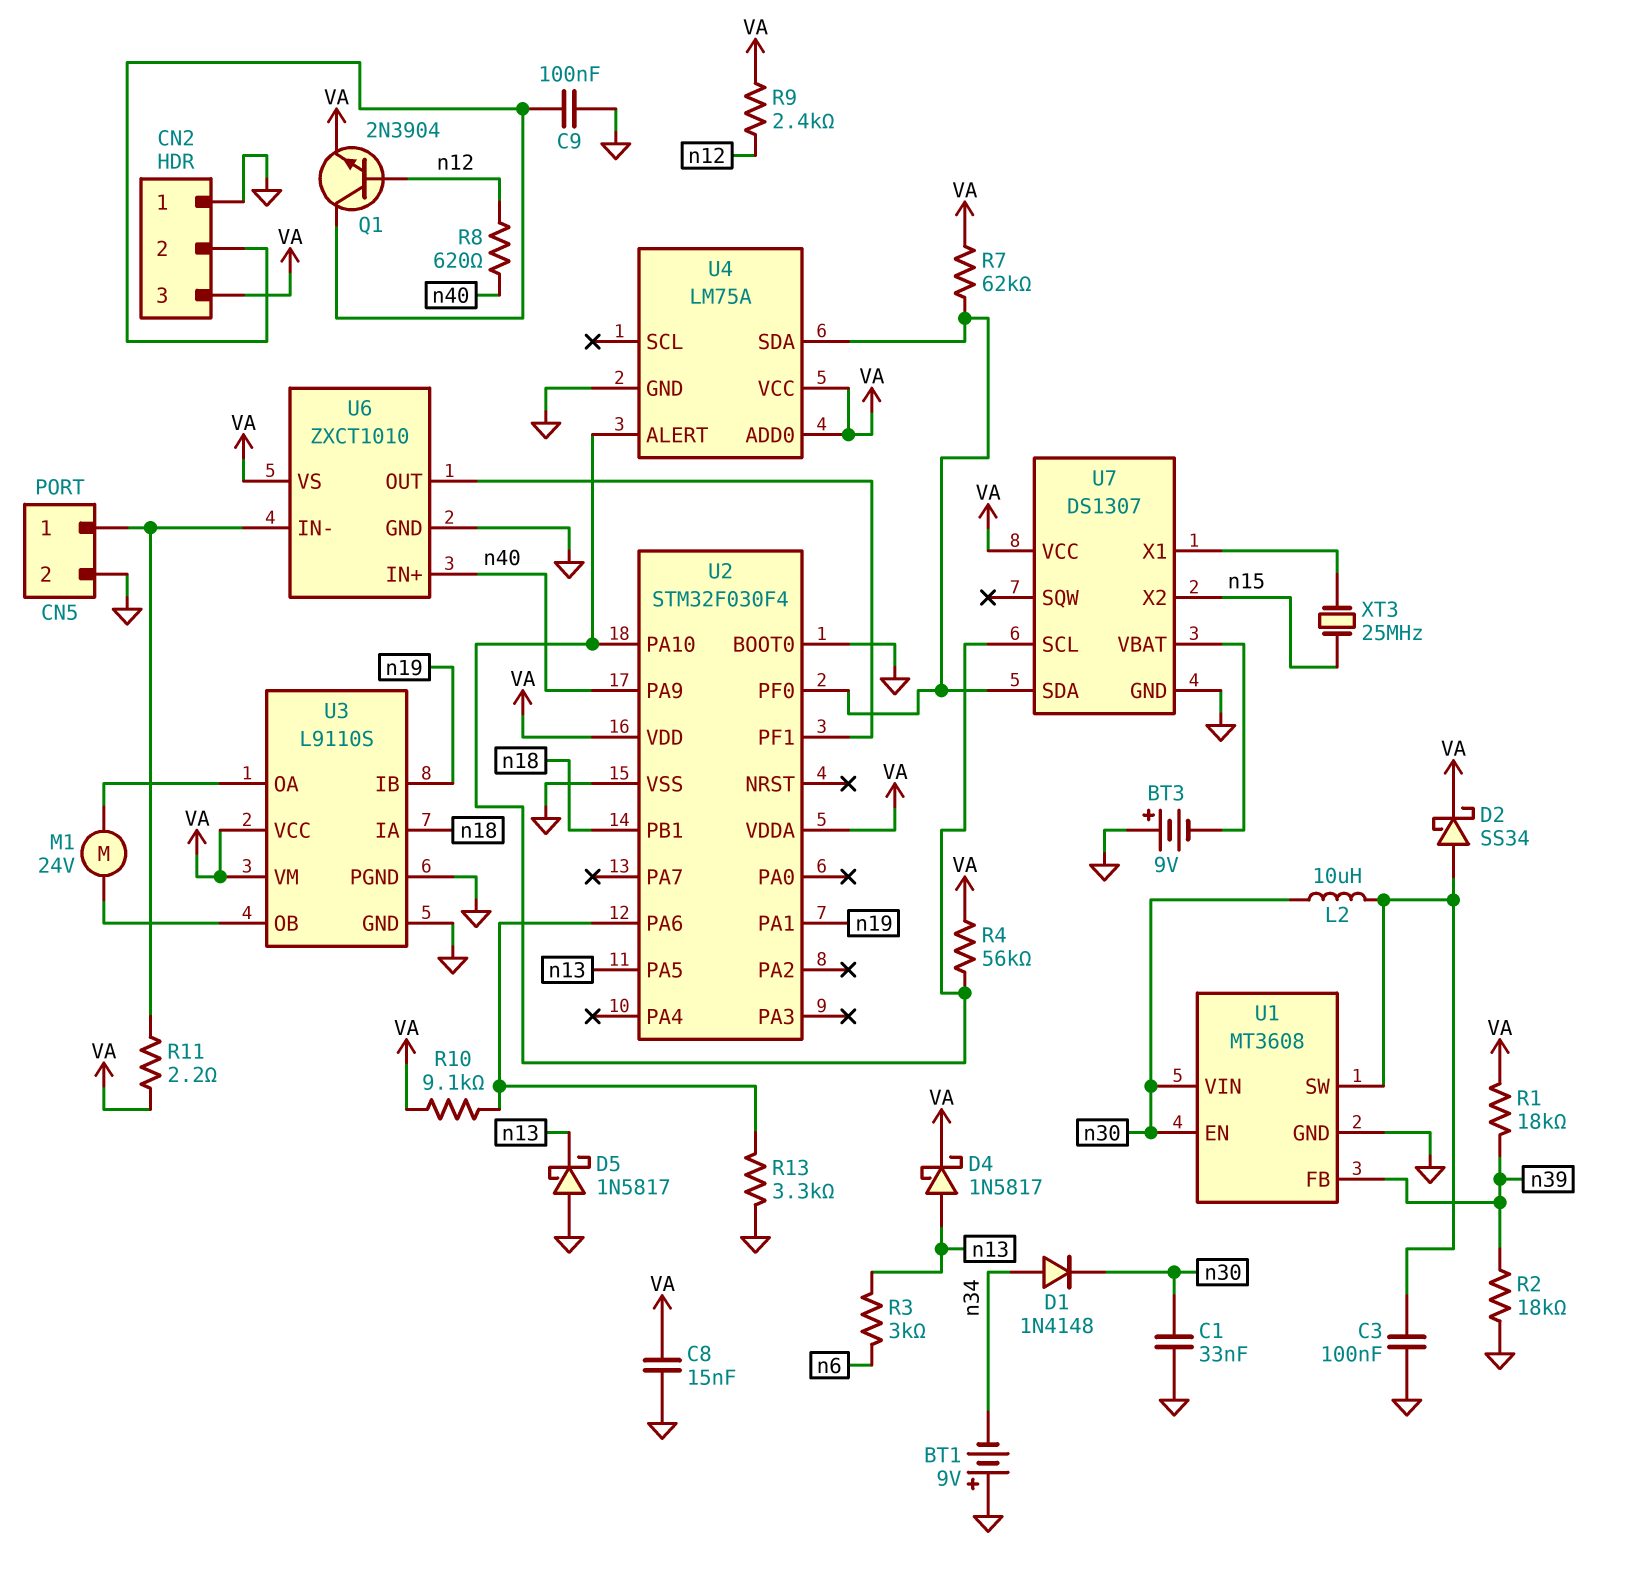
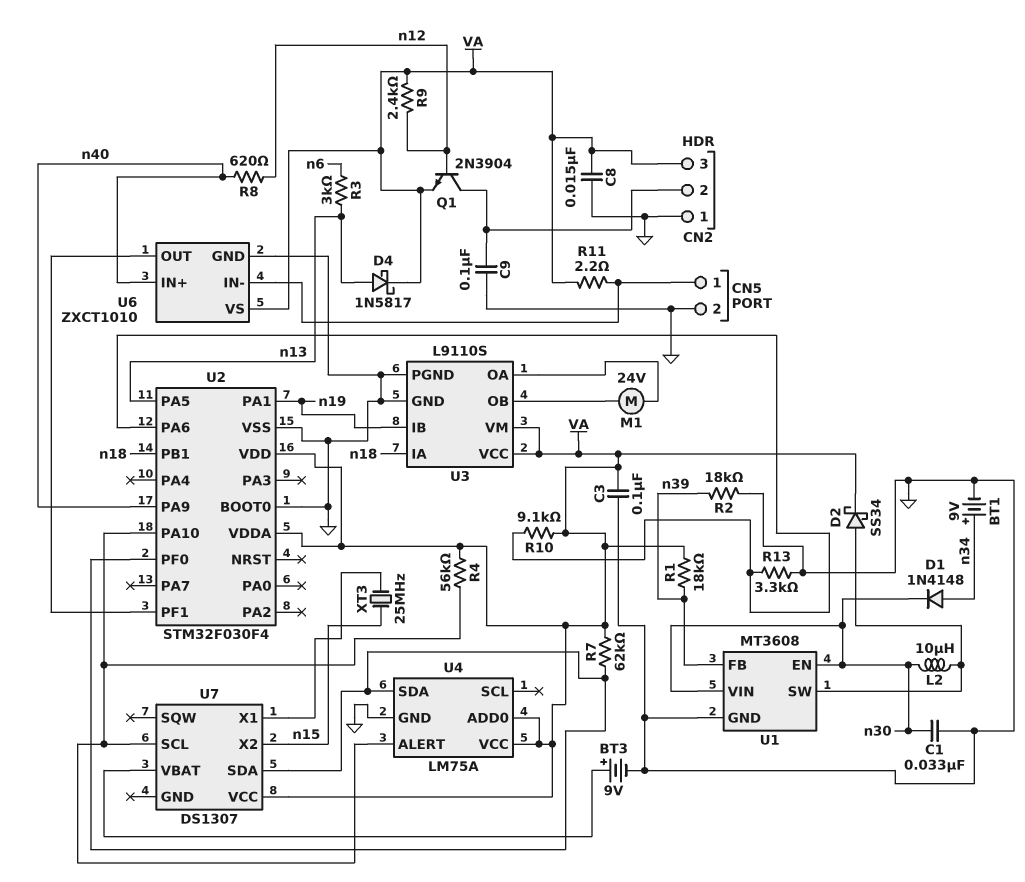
BT1: 9V (plus GND, minus n34) -> 9V (plus n34, minus GND)
BT3: 9V (plus GND, minus U7/VBAT) -> 9V (plus U7/VBAT, minus GND)
C3: 100nF (GND, U1/SW) -> 100nF (GND, VA)
D5: schottky 1N5817 (A GND, K n13) -> none
U7 pin GND: GND -> none

